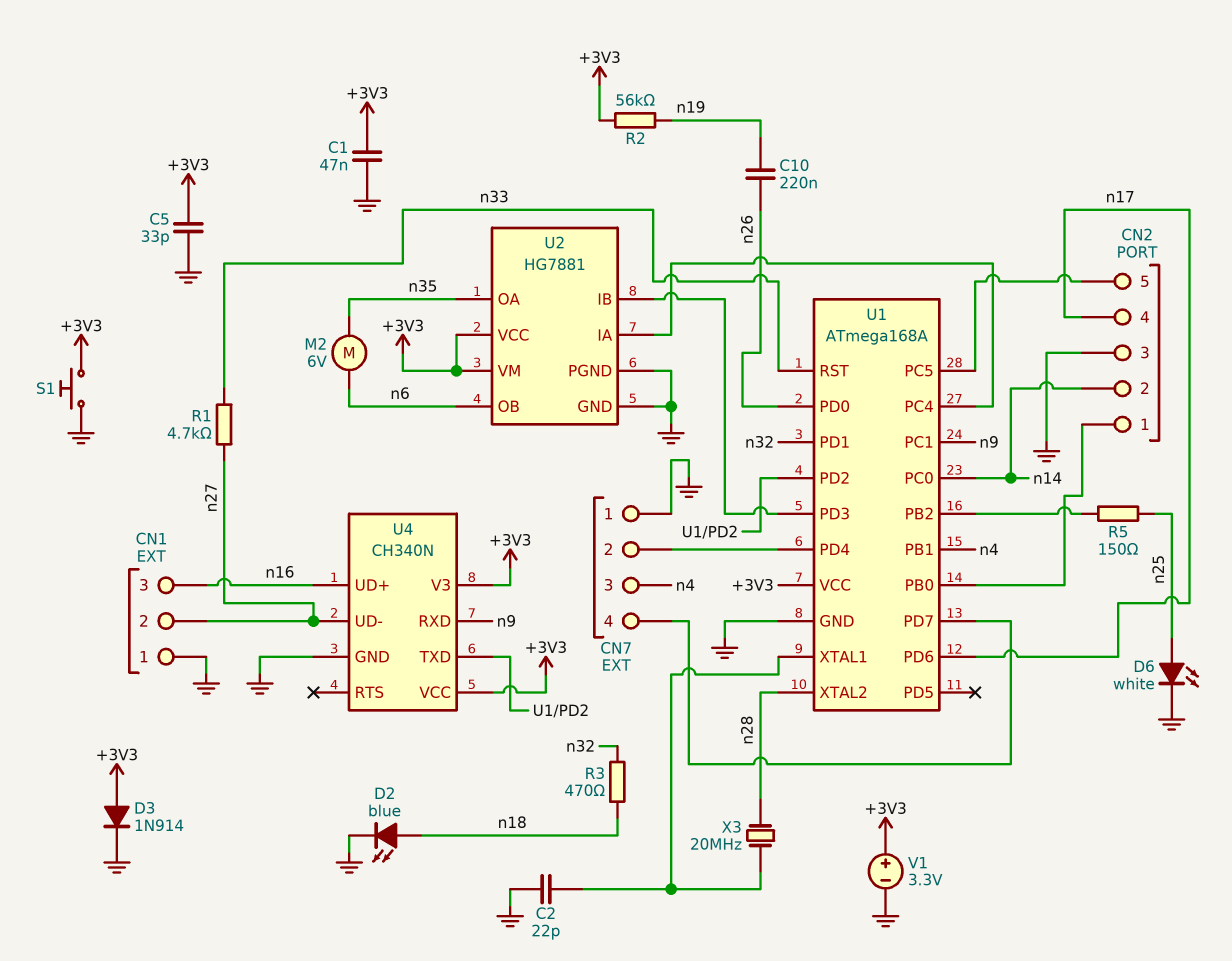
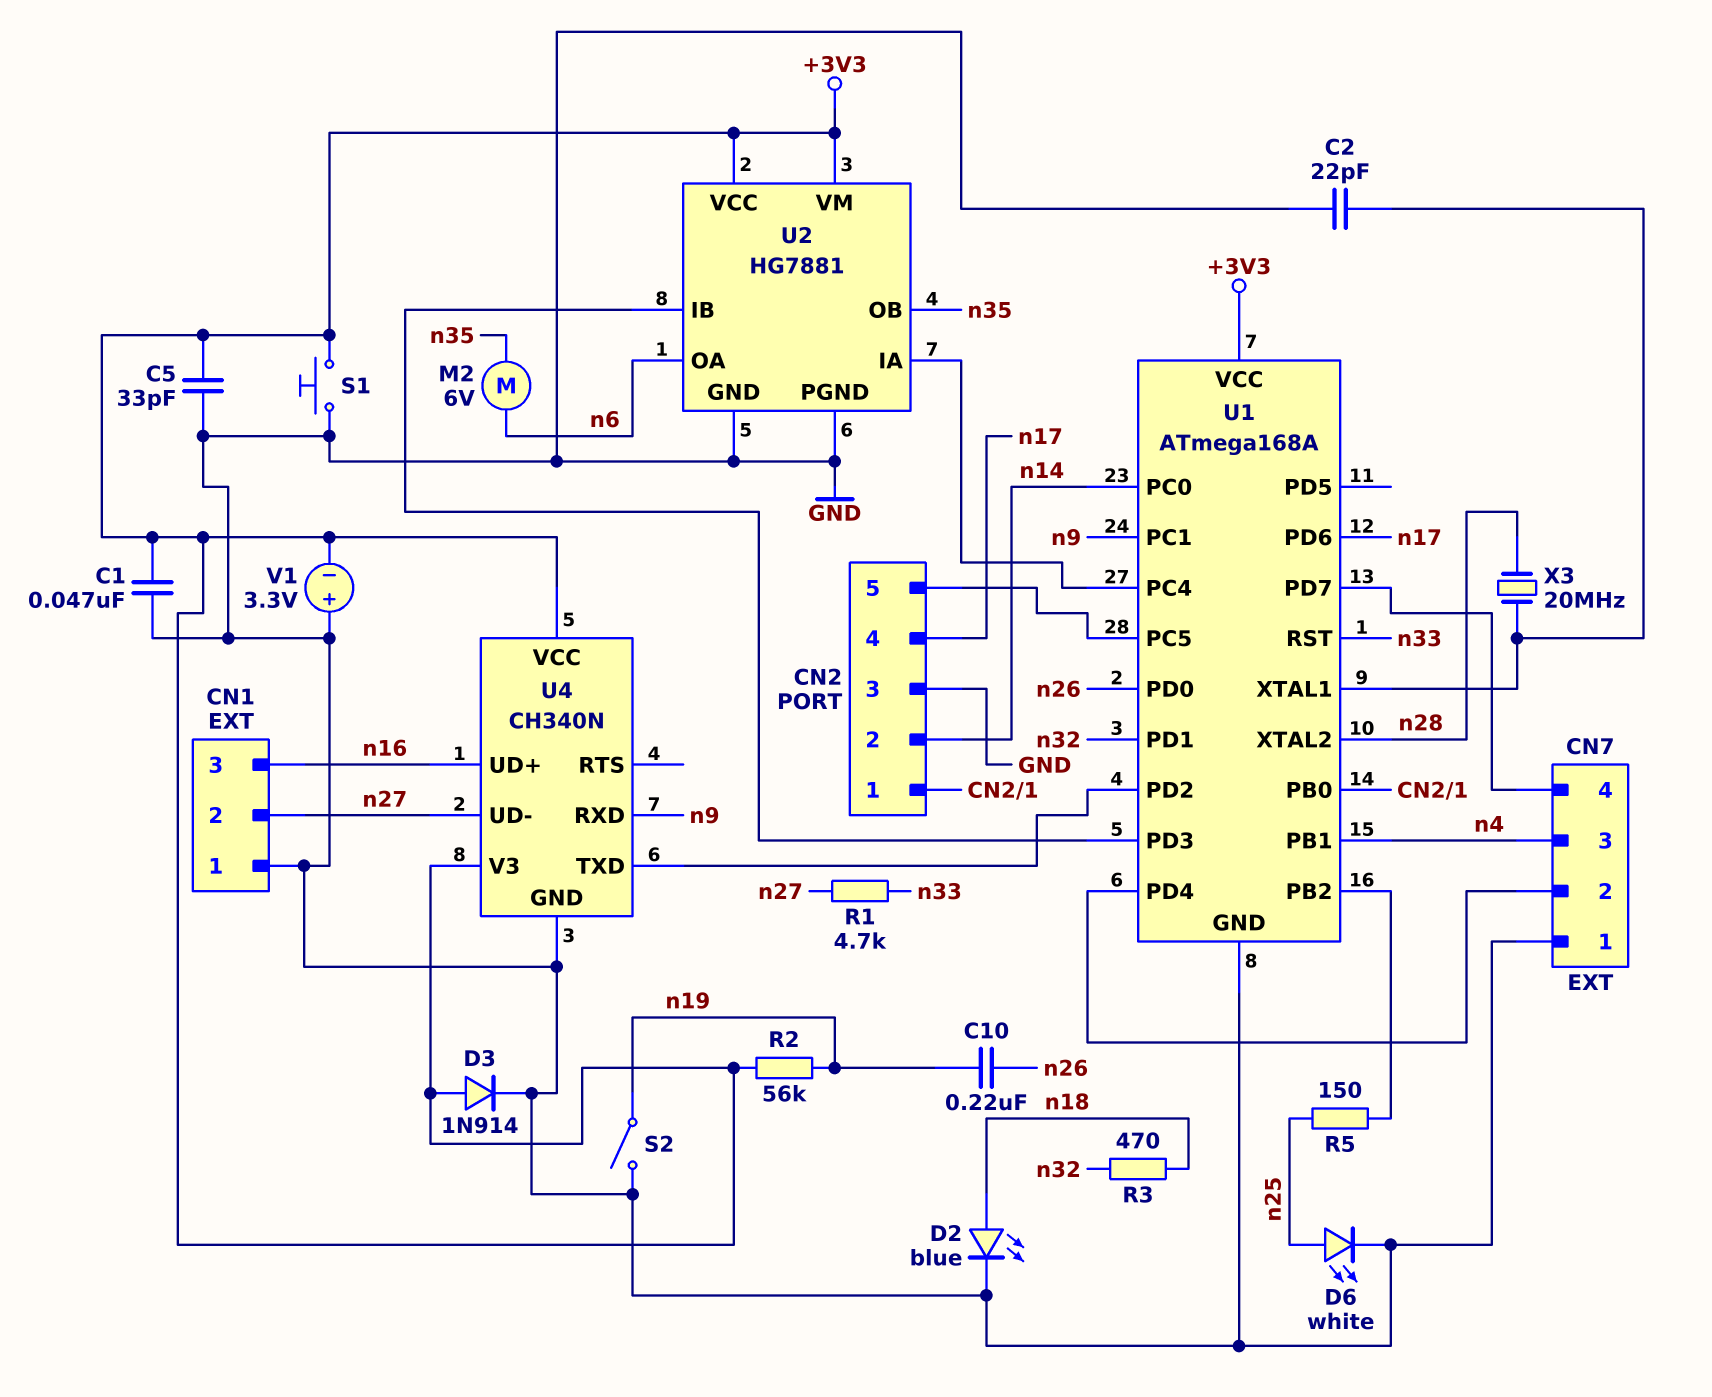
S2: none -> switch (GND, n19)
U2 pin OA: n35 -> n6
U2 pin OB: n6 -> n35
V1: 3.3V (plus +3V3, minus GND) -> 3.3V (plus GND, minus +3V3)

